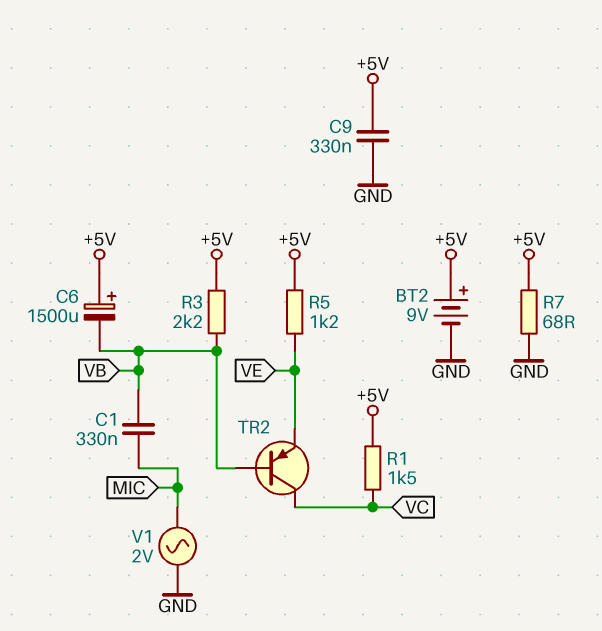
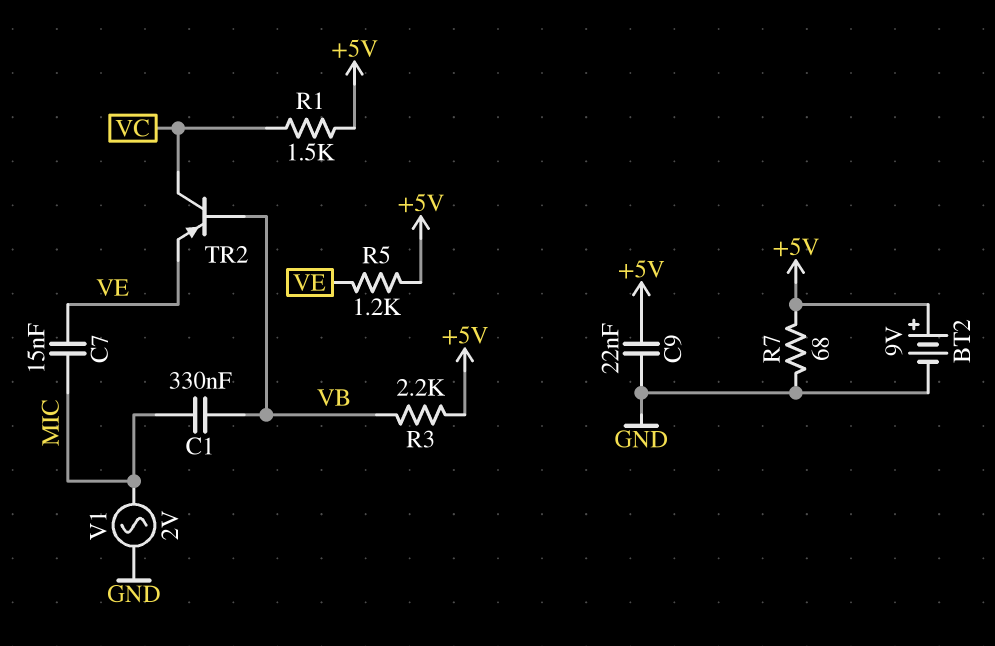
C6: 1500uF (plus +5V, minus VB) -> none
C7: none -> 15nF (MIC, VE)
C9: 330nF (+5V, GND) -> 22nF (+5V, GND)

